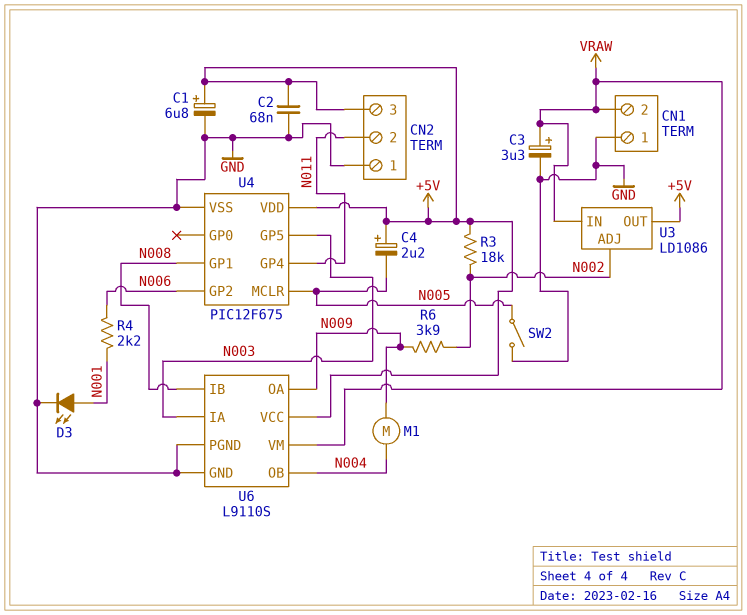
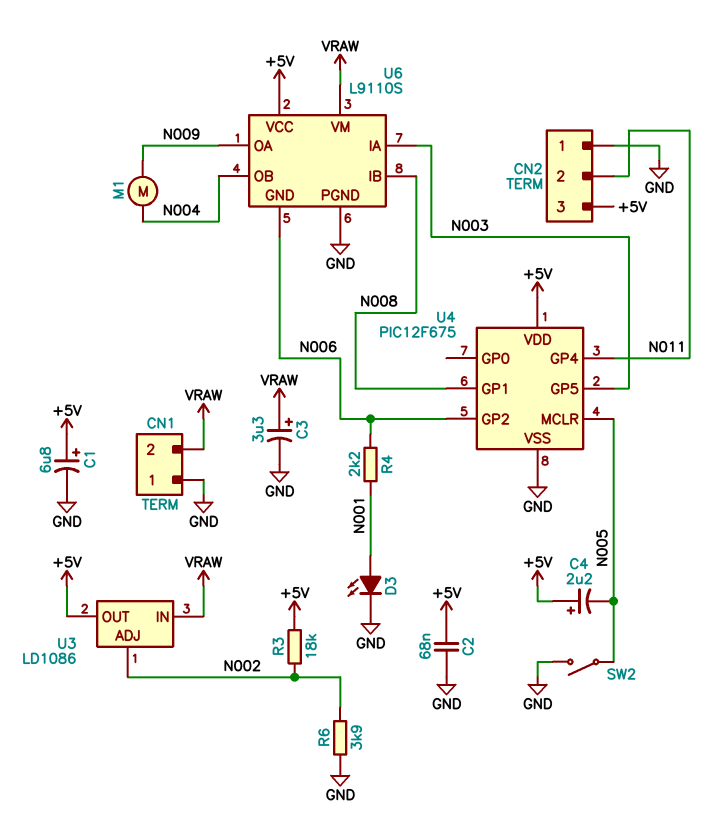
R6: 3.9k (N002, N009) -> 3.9k (GND, N002)
U6 pin GND: GND -> N006

